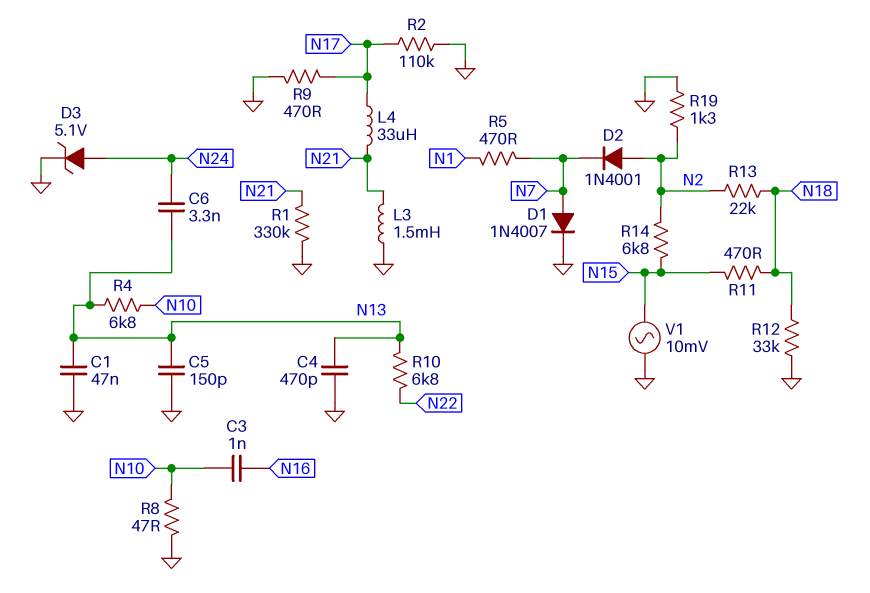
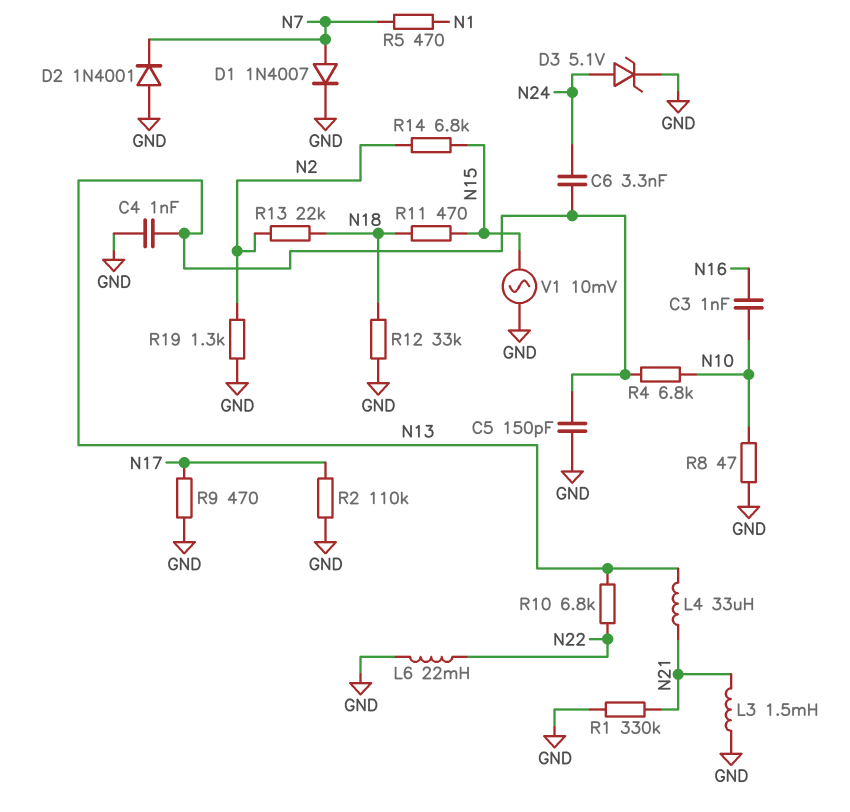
C1: 47nF (GND, N13) -> none
C4: 470pF (GND, N13) -> 1nF (GND, N13)
D2: diode 1N4001 (A N2, K N7) -> diode 1N4001 (A GND, K N7)
L4: 33uH (N17, N21) -> 33uH (N13, N21)
L6: none -> 22mH (GND, N22)

